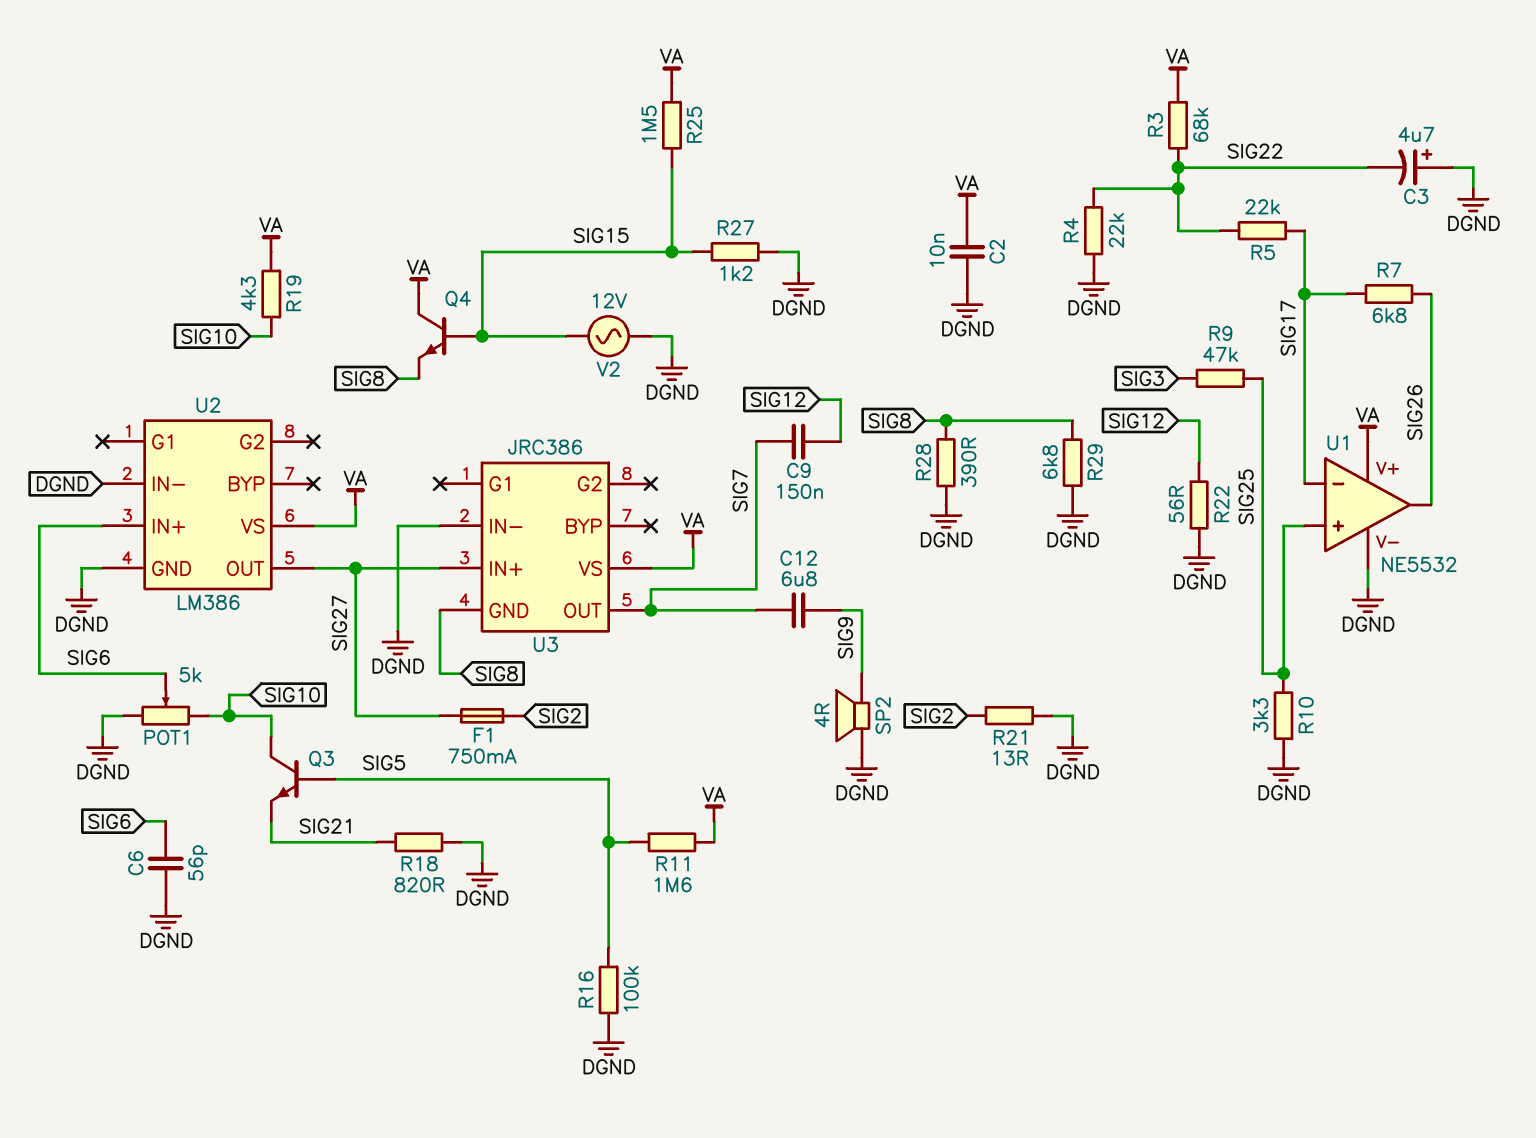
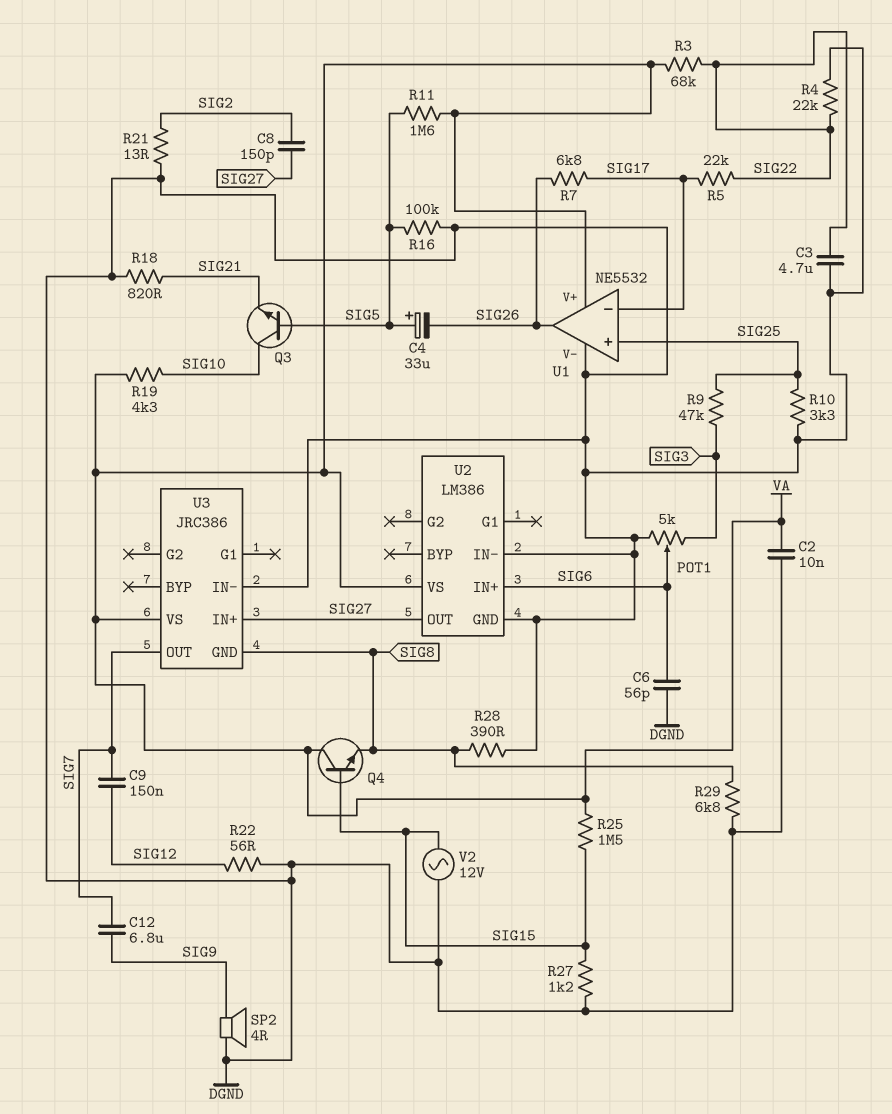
C3: 4.7uF (plus DGND, minus SIG22) -> 4.7uF (DGND, SIG22)
C4: none -> 33uF (plus SIG5, minus SIG26)
C8: none -> 150pF (SIG2, SIG27)
F1: 750mA (SIG2, SIG27) -> none
POT1: 5k (DGND, SIG10, wiper SIG6) -> 5k (DGND, SIG3, wiper SIG6)

